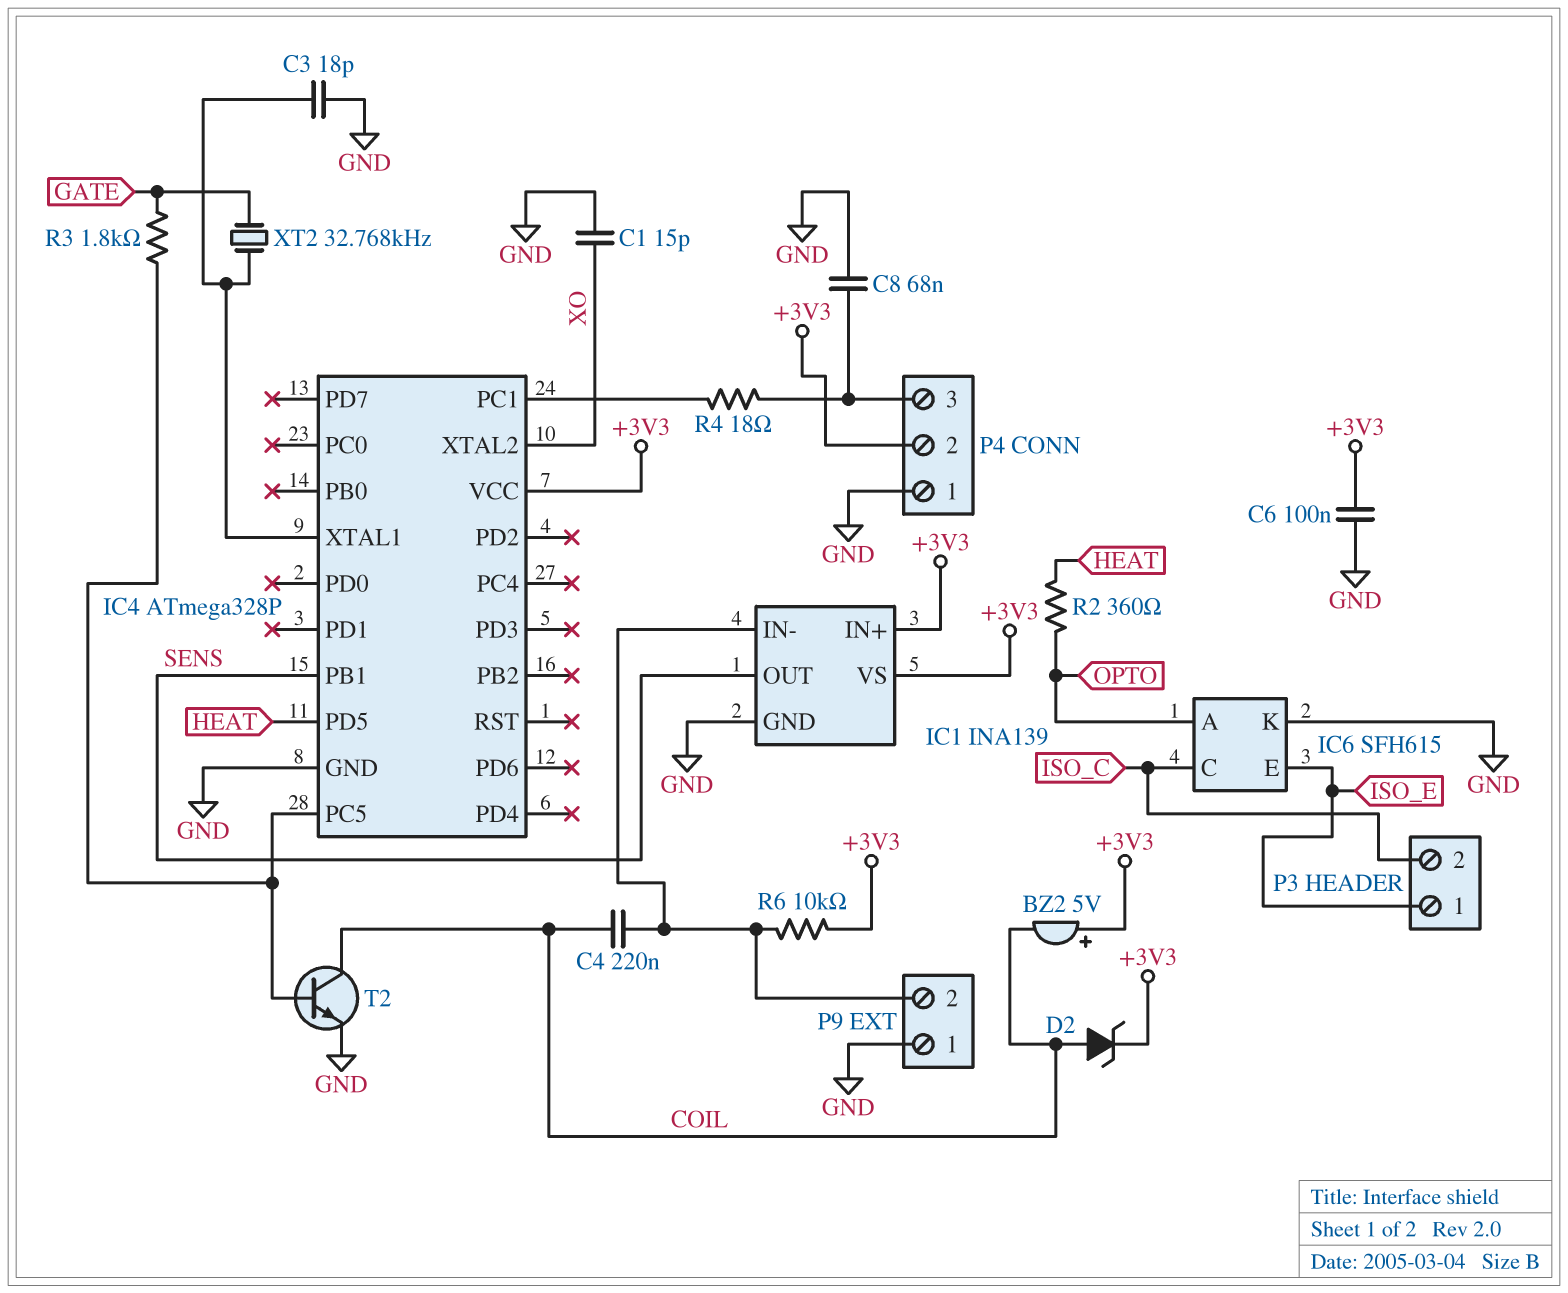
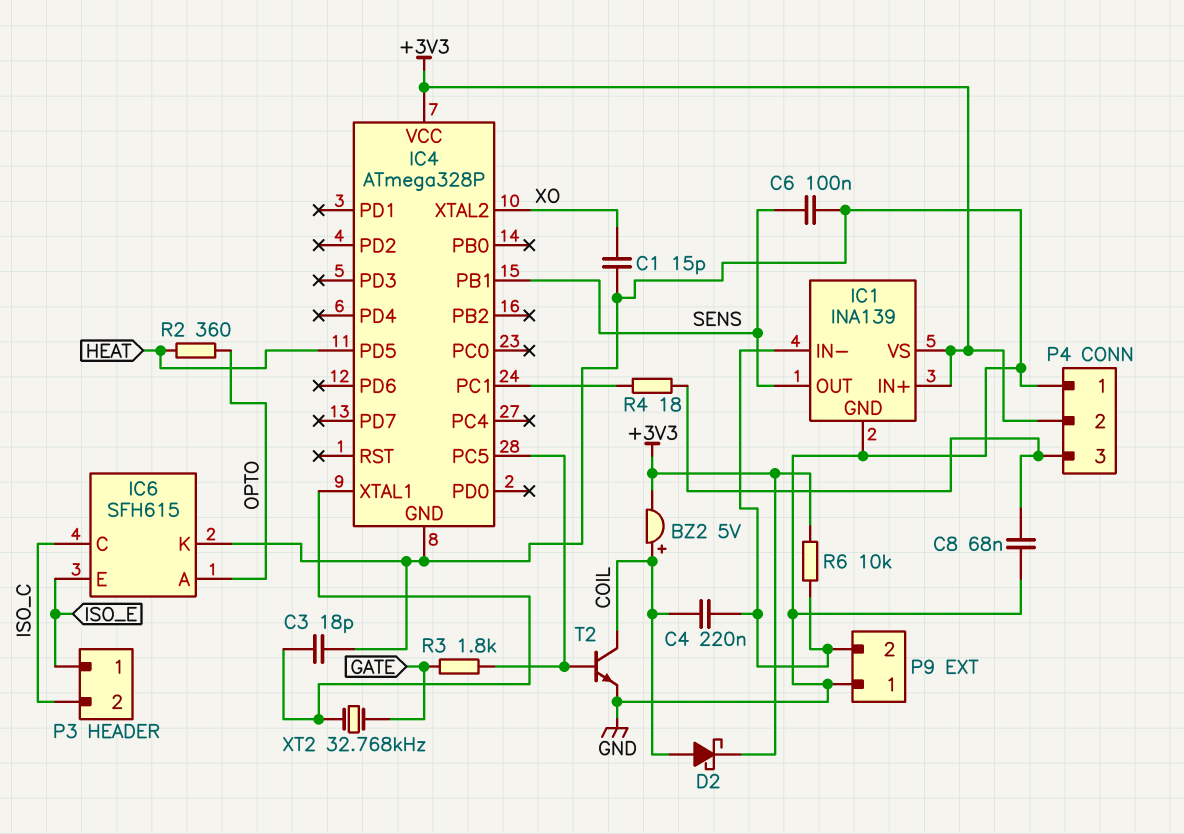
BZ2: buzzer 5V (plus +3V3, minus COIL) -> buzzer 5V (plus COIL, minus +3V3)
C6: 100nF (+3V3, GND) -> 100nF (GND, SENS)
D2: zener (A COIL, K +3V3) -> schottky (A COIL, K +3V3)

